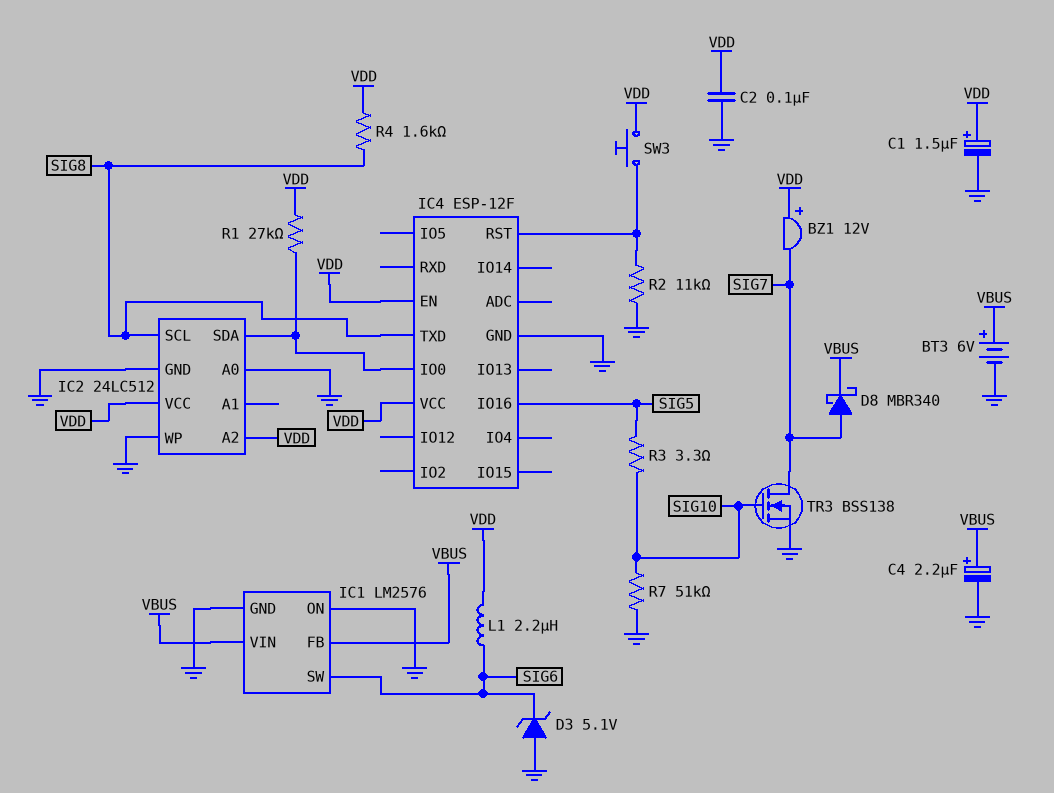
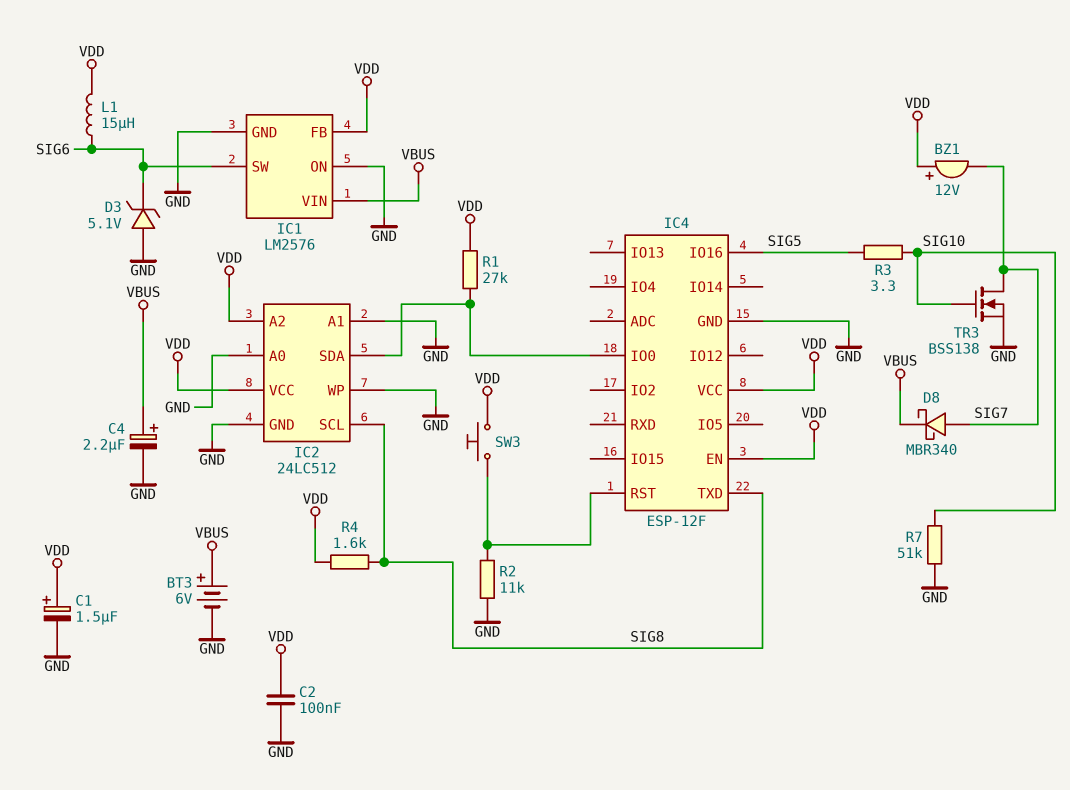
IC1 pin FB: VBUS -> VDD
IC2 pin A1: none -> GND
L1: 2.2uH (SIG6, VDD) -> 15uH (SIG6, VDD)

